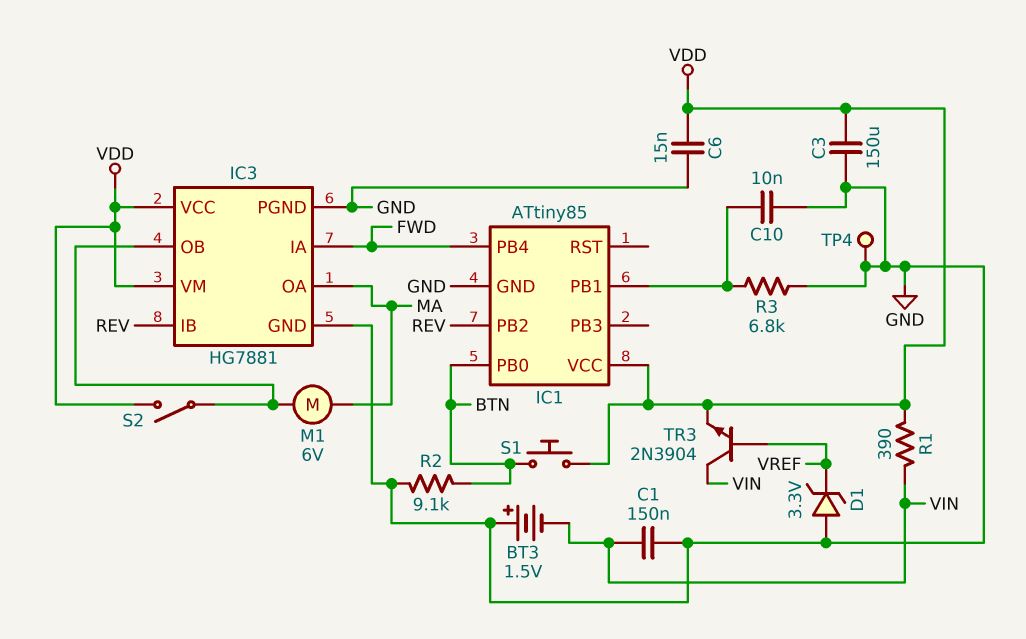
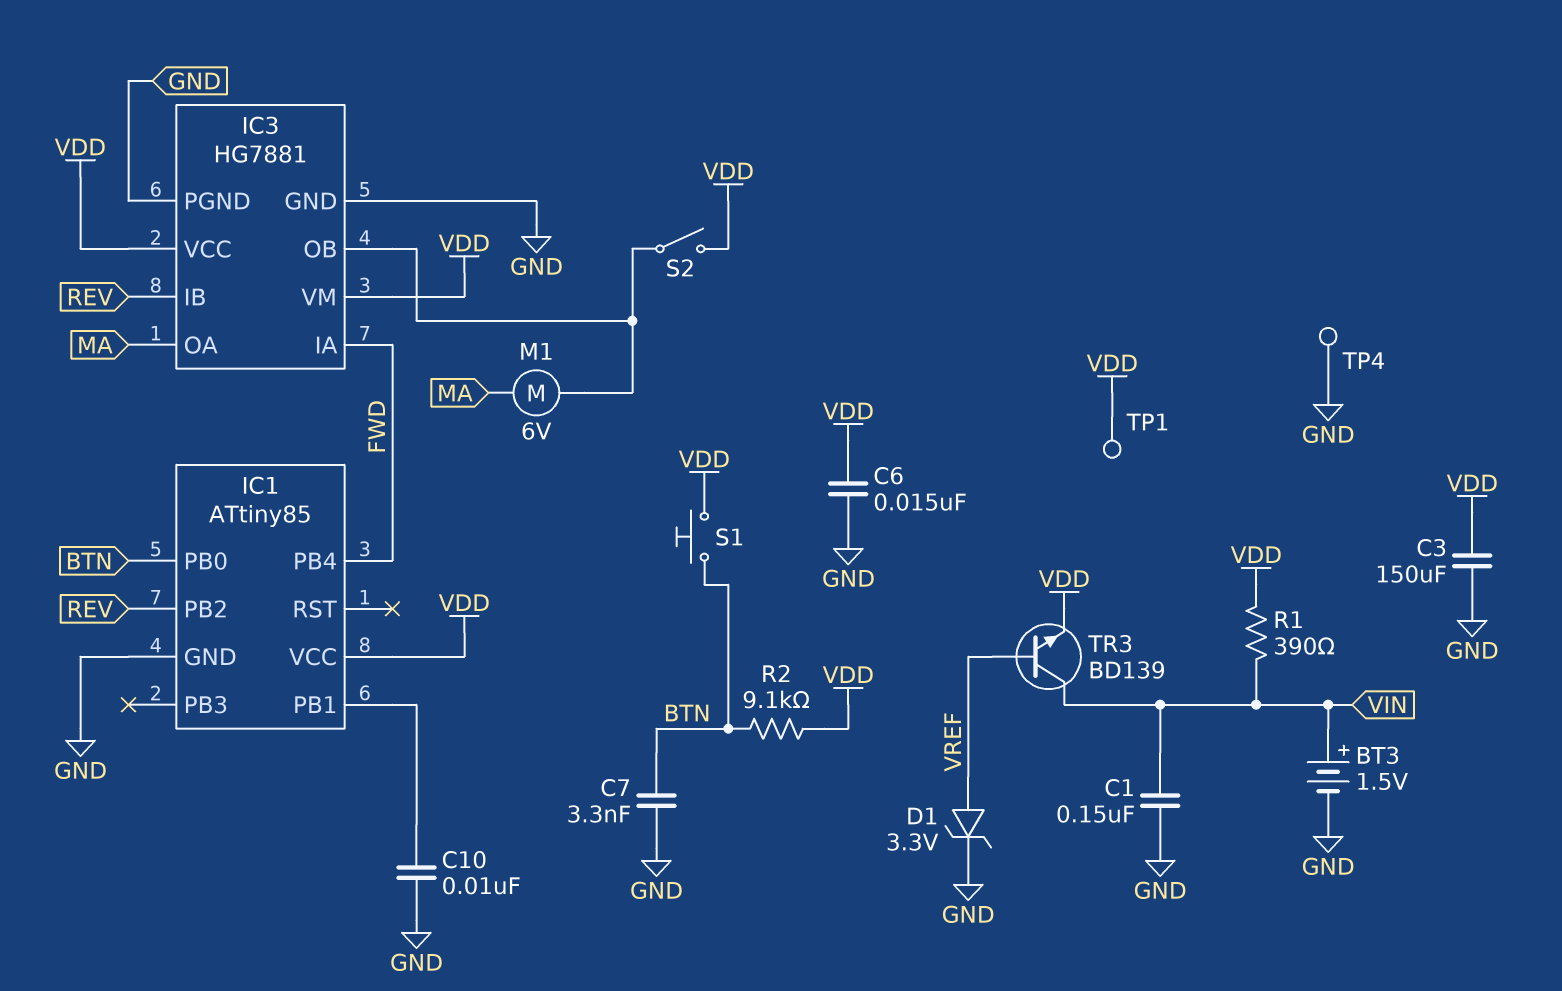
BT3: 1.5V (plus GND, minus VIN) -> 1.5V (plus VIN, minus GND)
C7: none -> 3.3nF (BTN, GND)
D1: zener 3.3V (A GND, K VREF) -> zener 3.3V (A VREF, K GND)
R2: 9.1k (BTN, GND) -> 9.1k (BTN, VDD)
R3: 6.8k (GND, IC1/PB1) -> none
TP1: none -> test point (VDD)
TR3: NPN 2N3904 (B VREF, C VIN, E VDD) -> NPN BD139 (B VREF, C VIN, E VDD)

